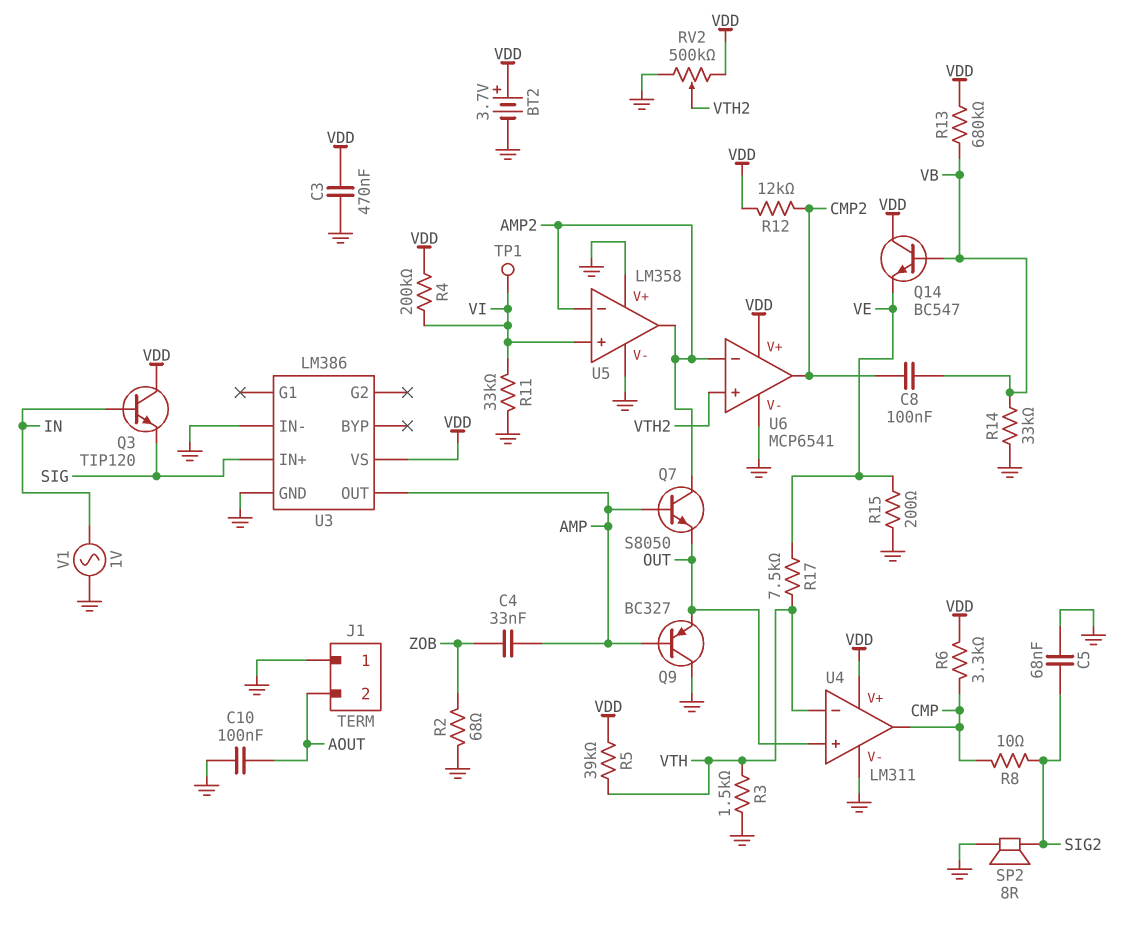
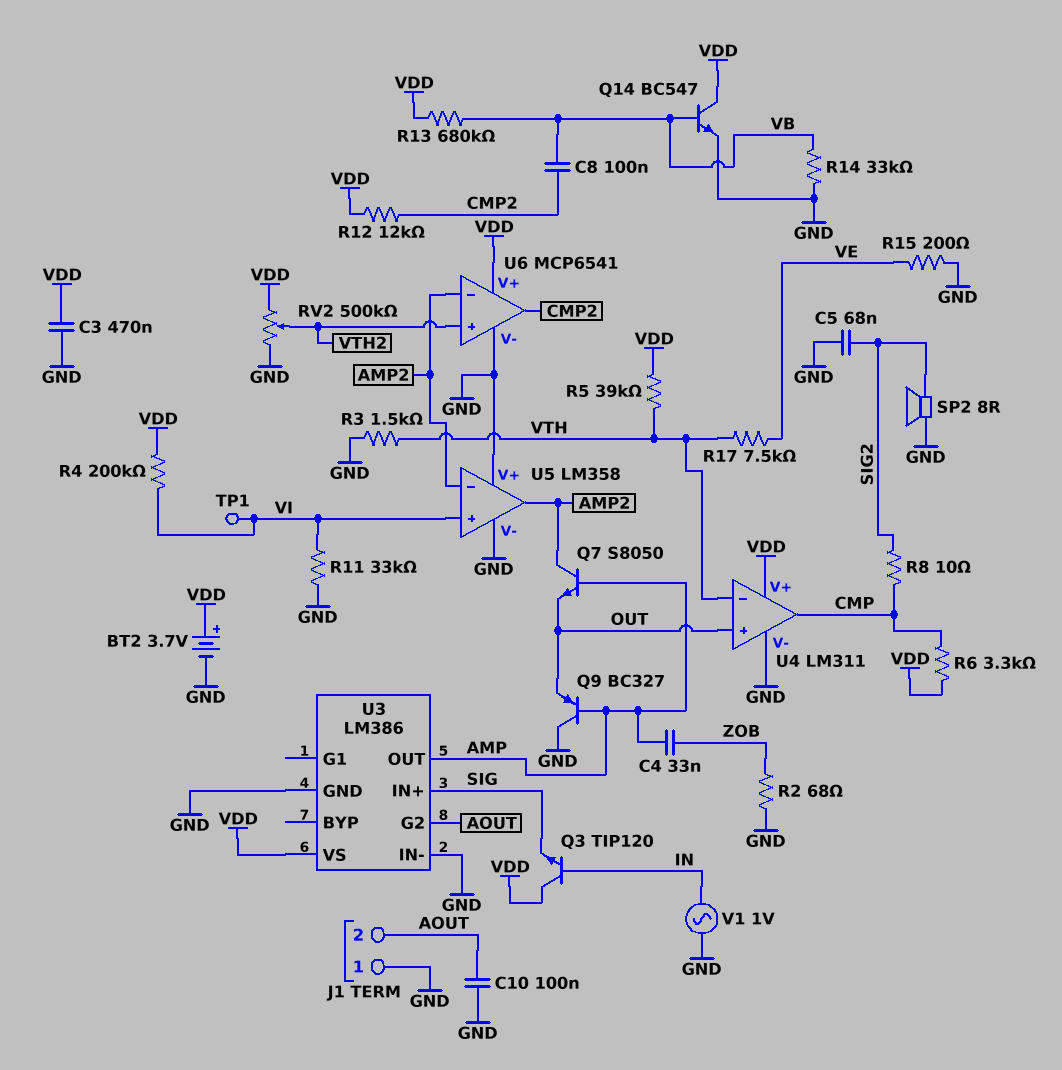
Q14: NPN BC547 (B VB, C VDD, E VE) -> NPN BC547 (B VB, C VDD, E GND)
U3 pin G2: none -> AOUT

